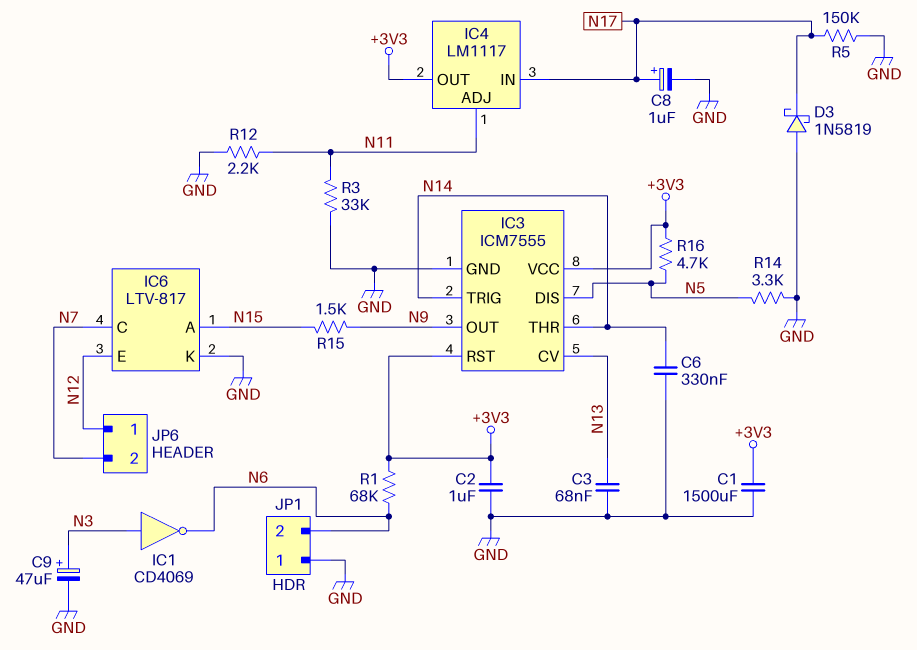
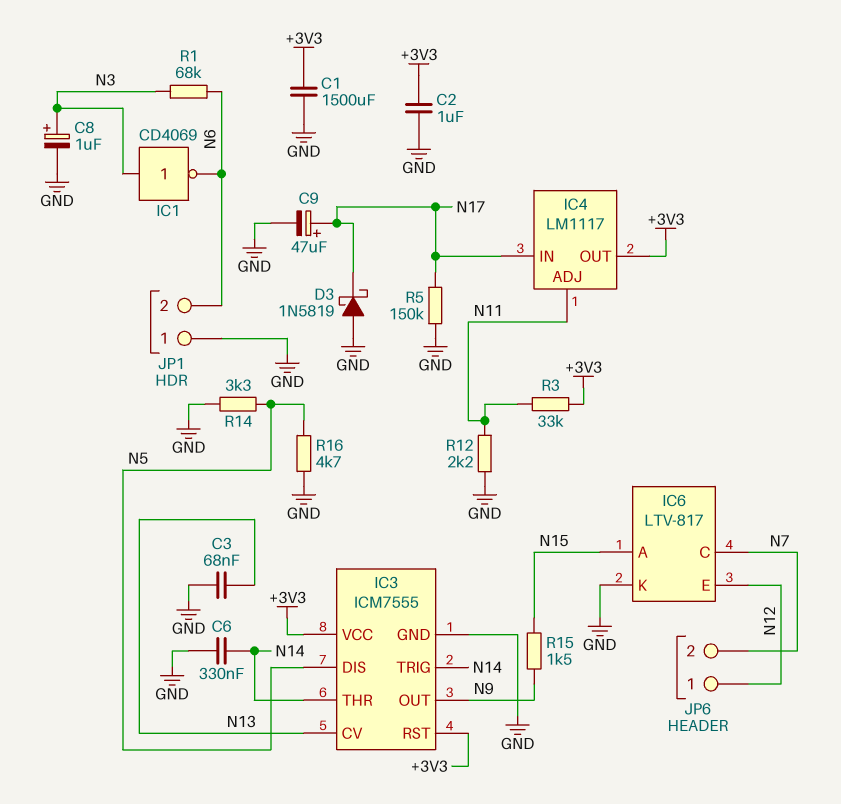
C8: 1uF (plus N17, minus GND) -> 1uF (plus N3, minus GND)
C9: 47uF (plus N3, minus GND) -> 47uF (plus N17, minus GND)
R1: 68k (+3V3, N6) -> 68k (N3, N6)
R3: 33k (GND, N11) -> 33k (+3V3, N11)
R16: 4.7k (+3V3, N5) -> 4.7k (GND, N5)

